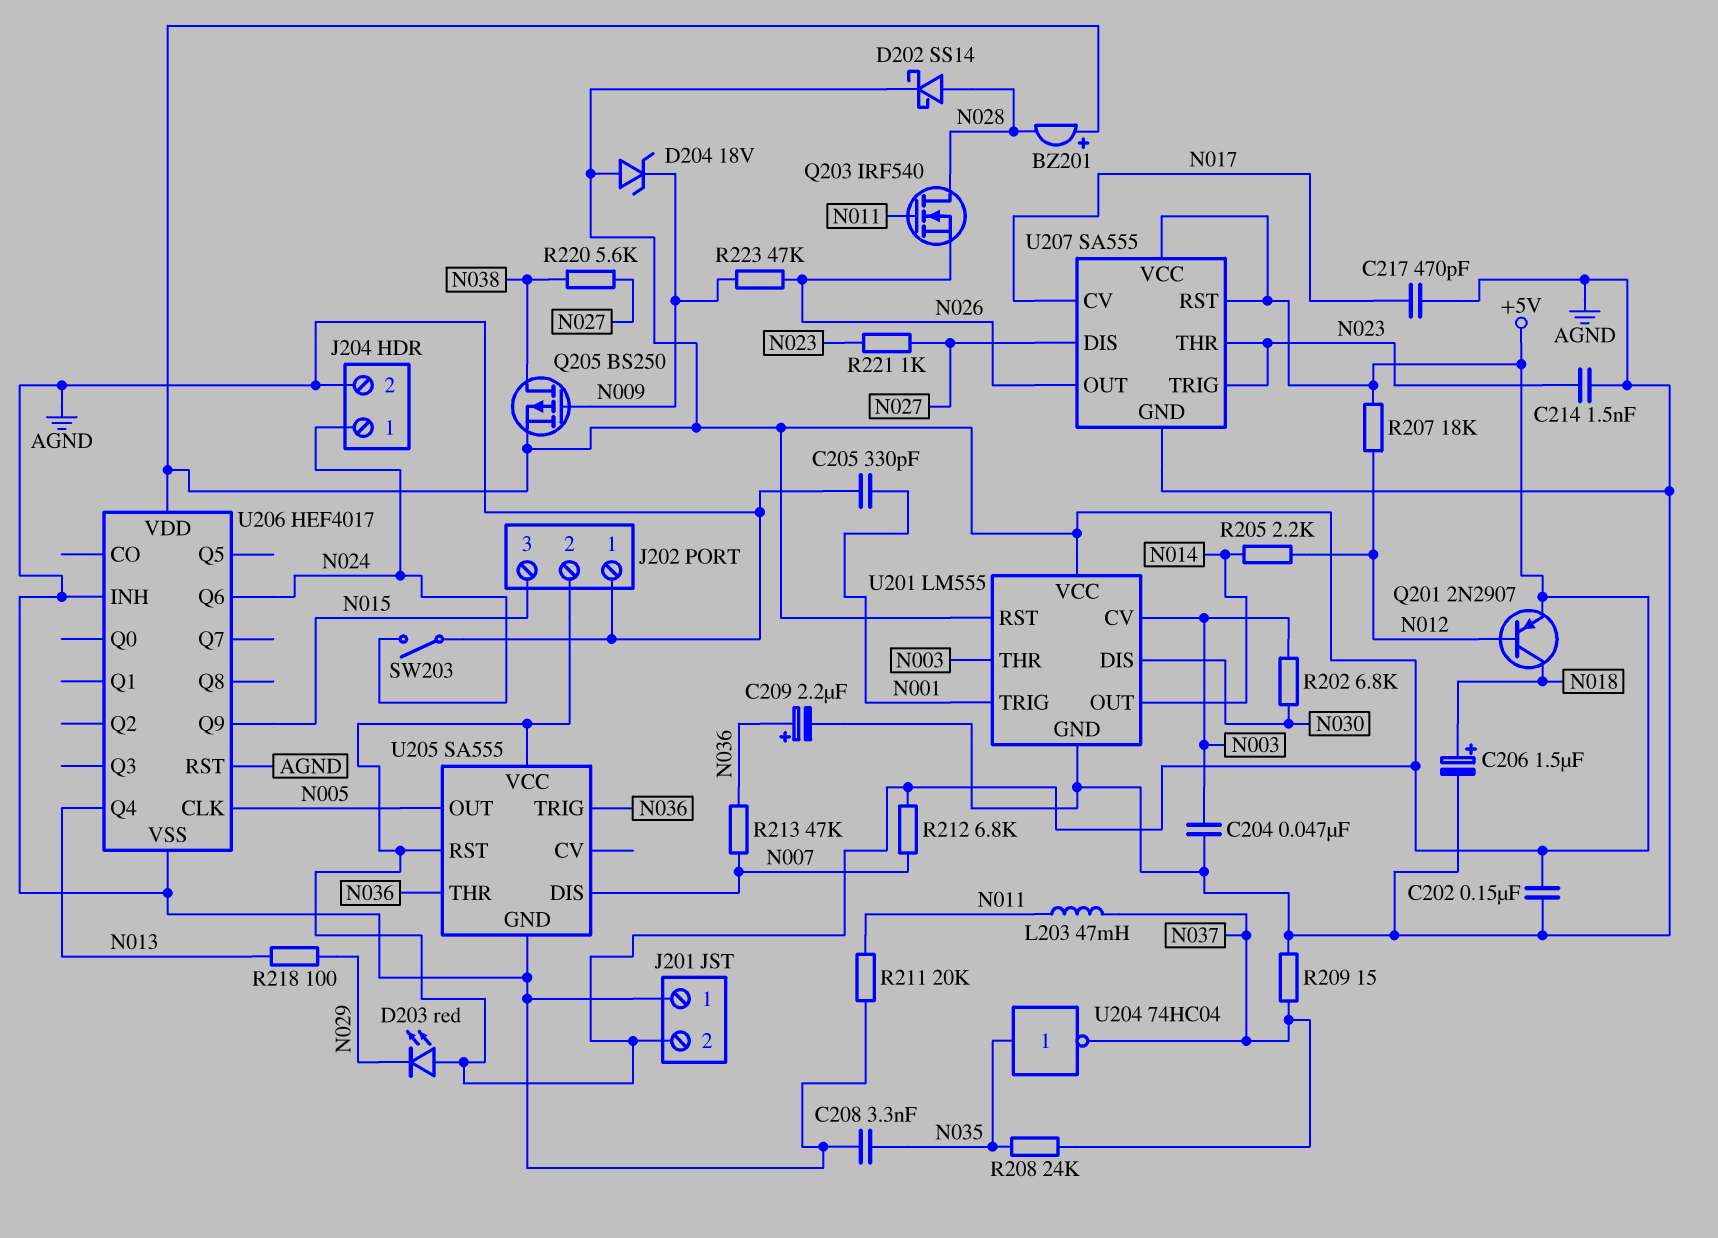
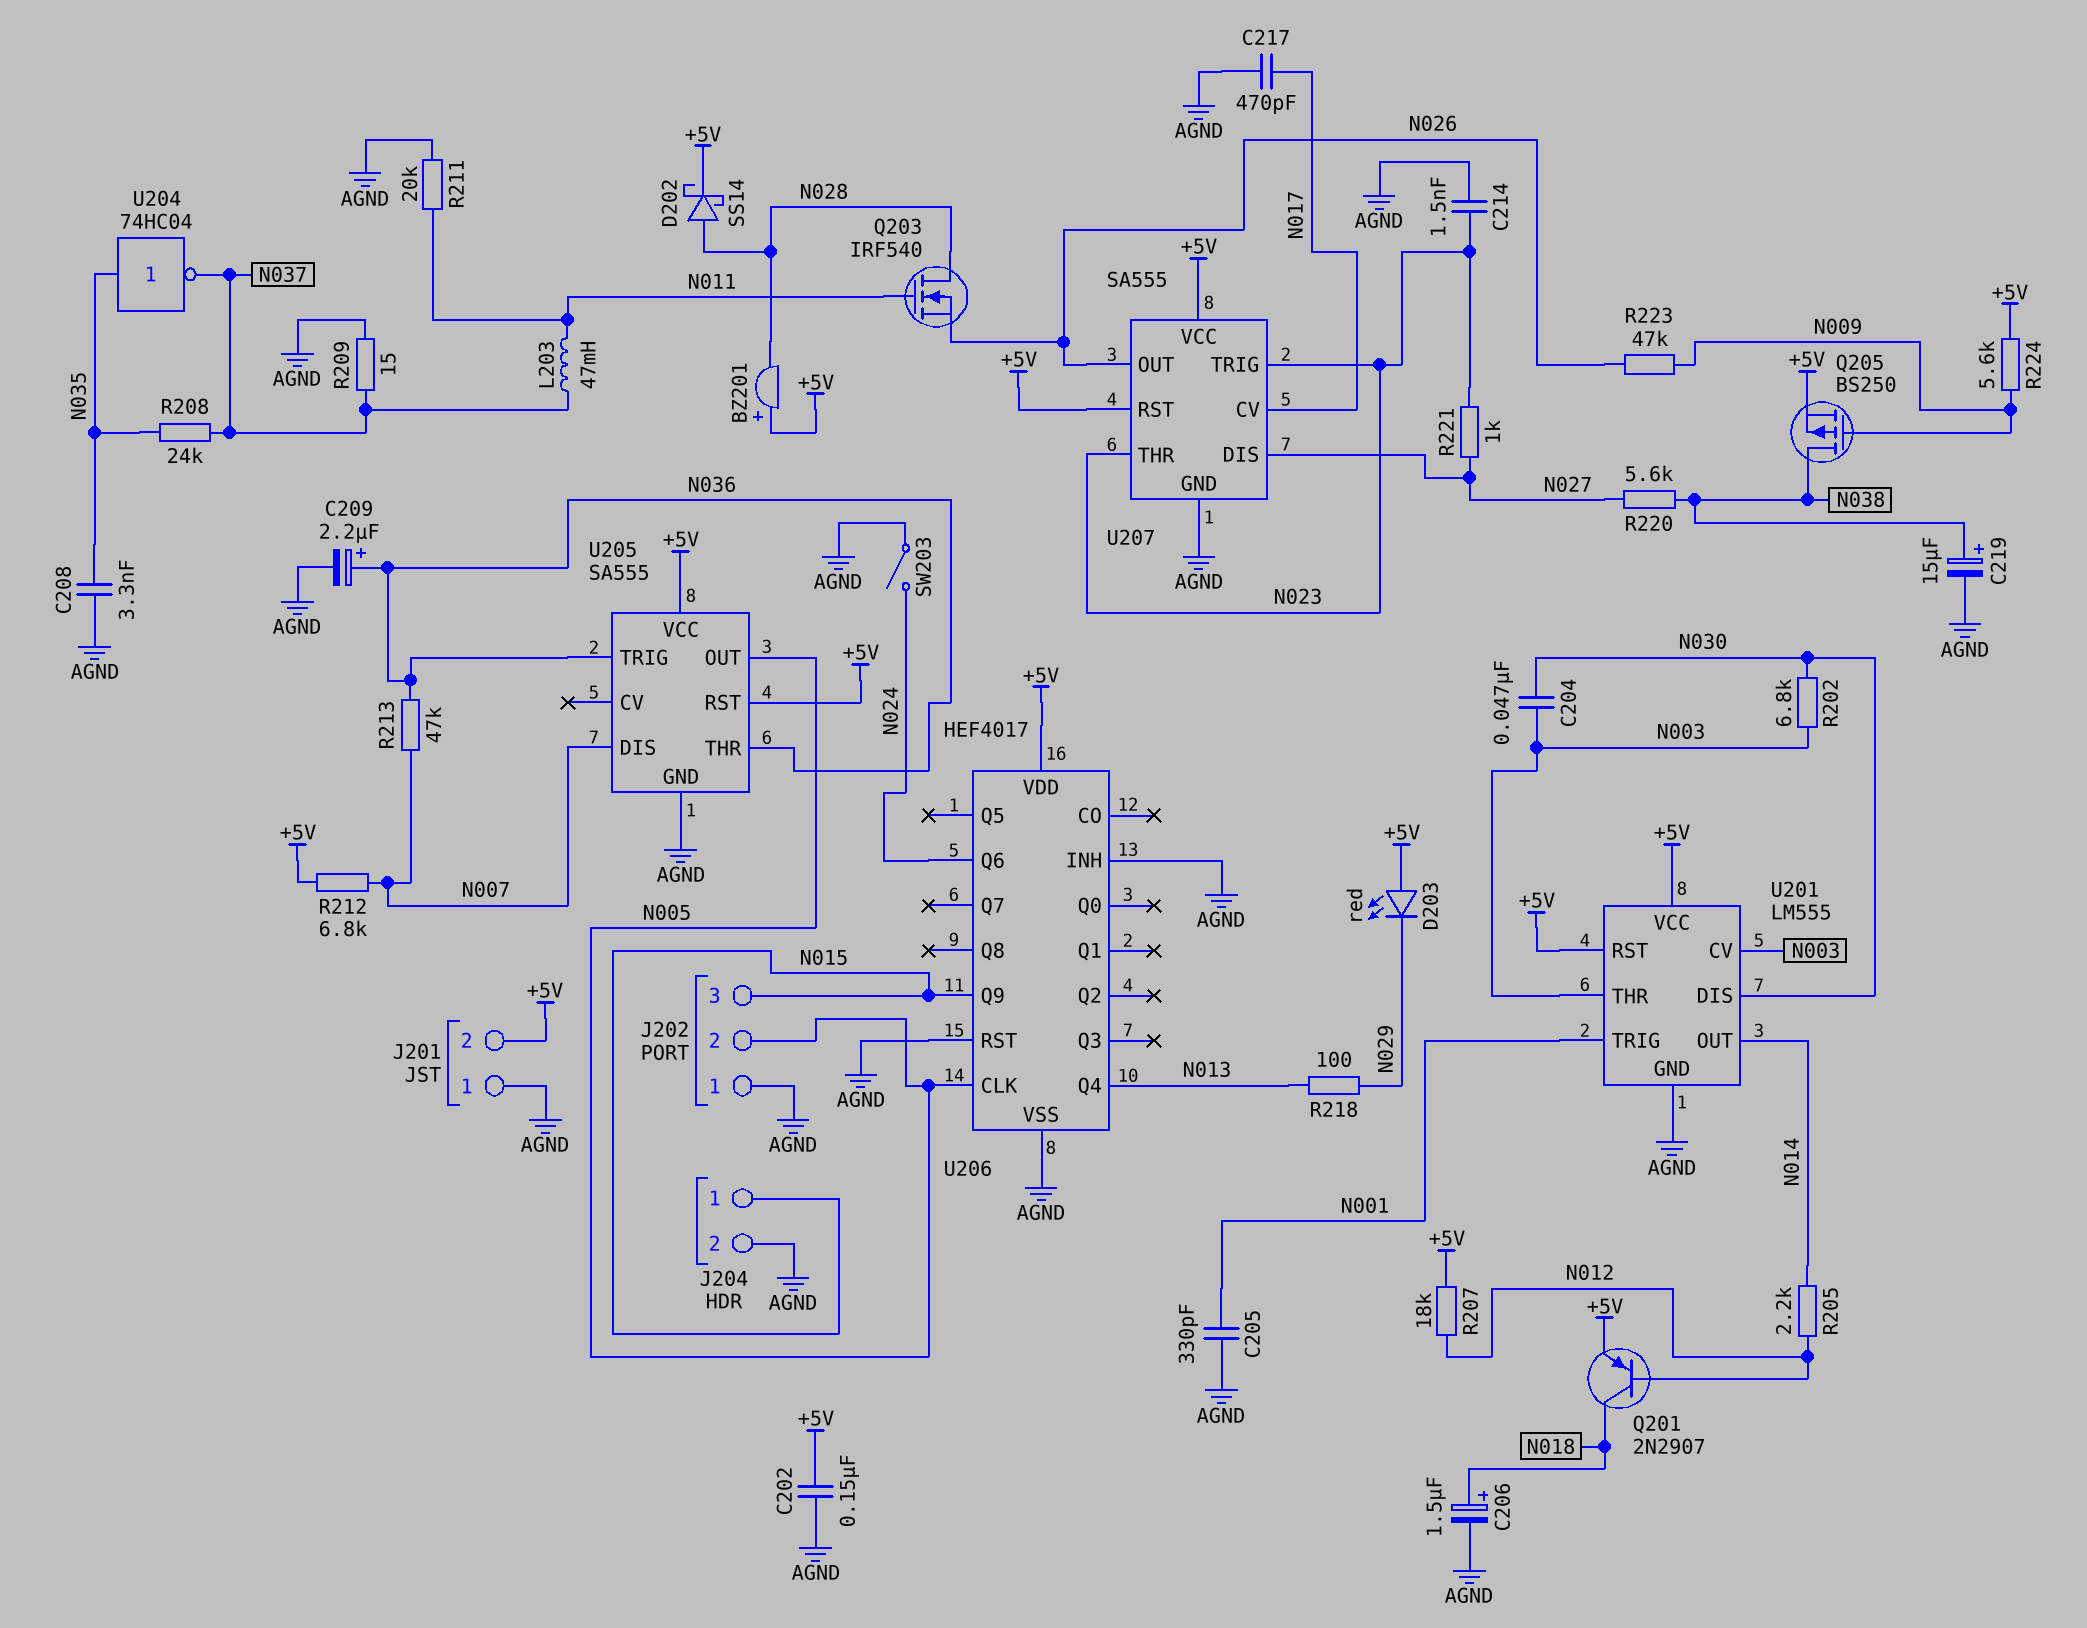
C204: 47nF (AGND, N003) -> 47nF (N003, N030)
C219: none -> 15uF (plus N038, minus AGND)
D204: zener 18V (A +5V, K N009) -> none
J202 pin 2: +5V -> N005
J204 pin 1: N024 -> N015
R224: none -> 5.6k (+5V, N009)

